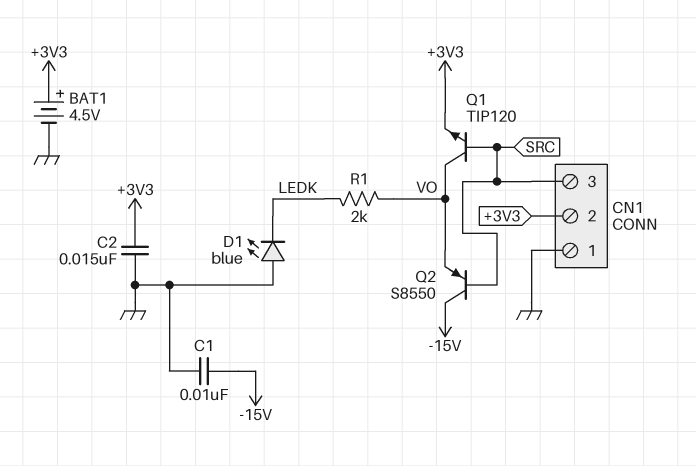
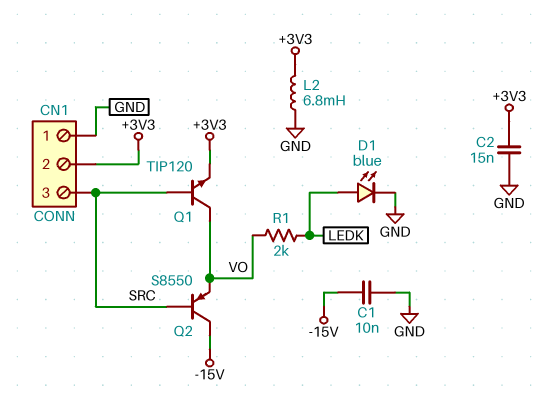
BAT1: 4.5V (plus +3V3, minus GND) -> none
D1: LED blue (A GND, K LEDK) -> LED blue (A LEDK, K GND)
L2: none -> 6.8mH (+3V3, GND)

